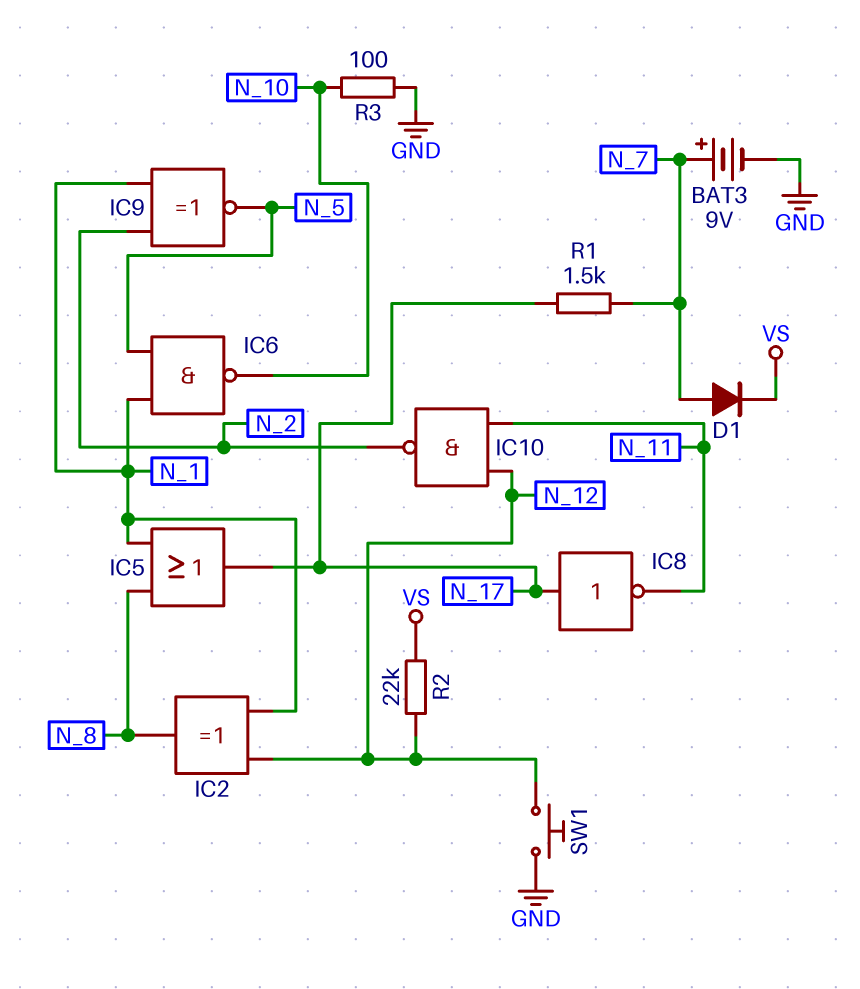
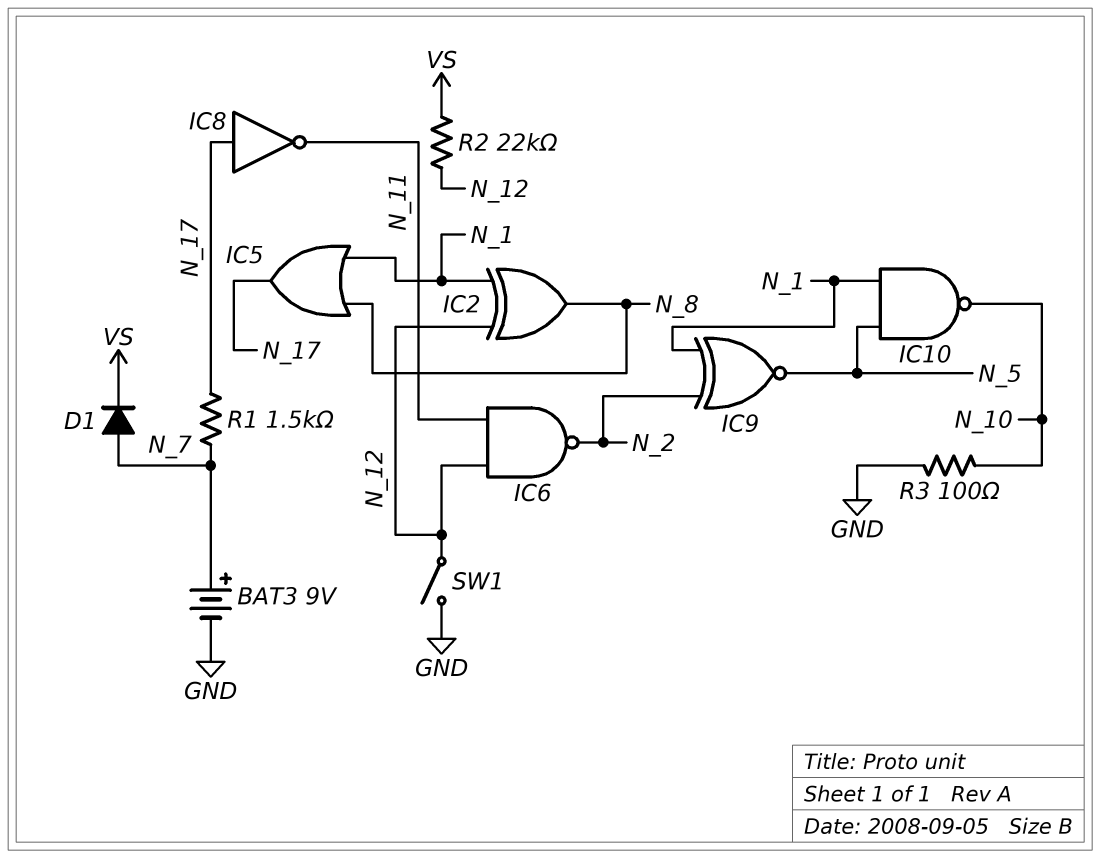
IC6: NAND (in N_1, in N_5, out N_10) -> NAND (in N_11, in N_12, out N_2)
IC10: NAND (in N_11, in N_12, out N_2) -> NAND (in N_1, in N_5, out N_10)
SW1: button (GND, N_12) -> switch (GND, N_12)

